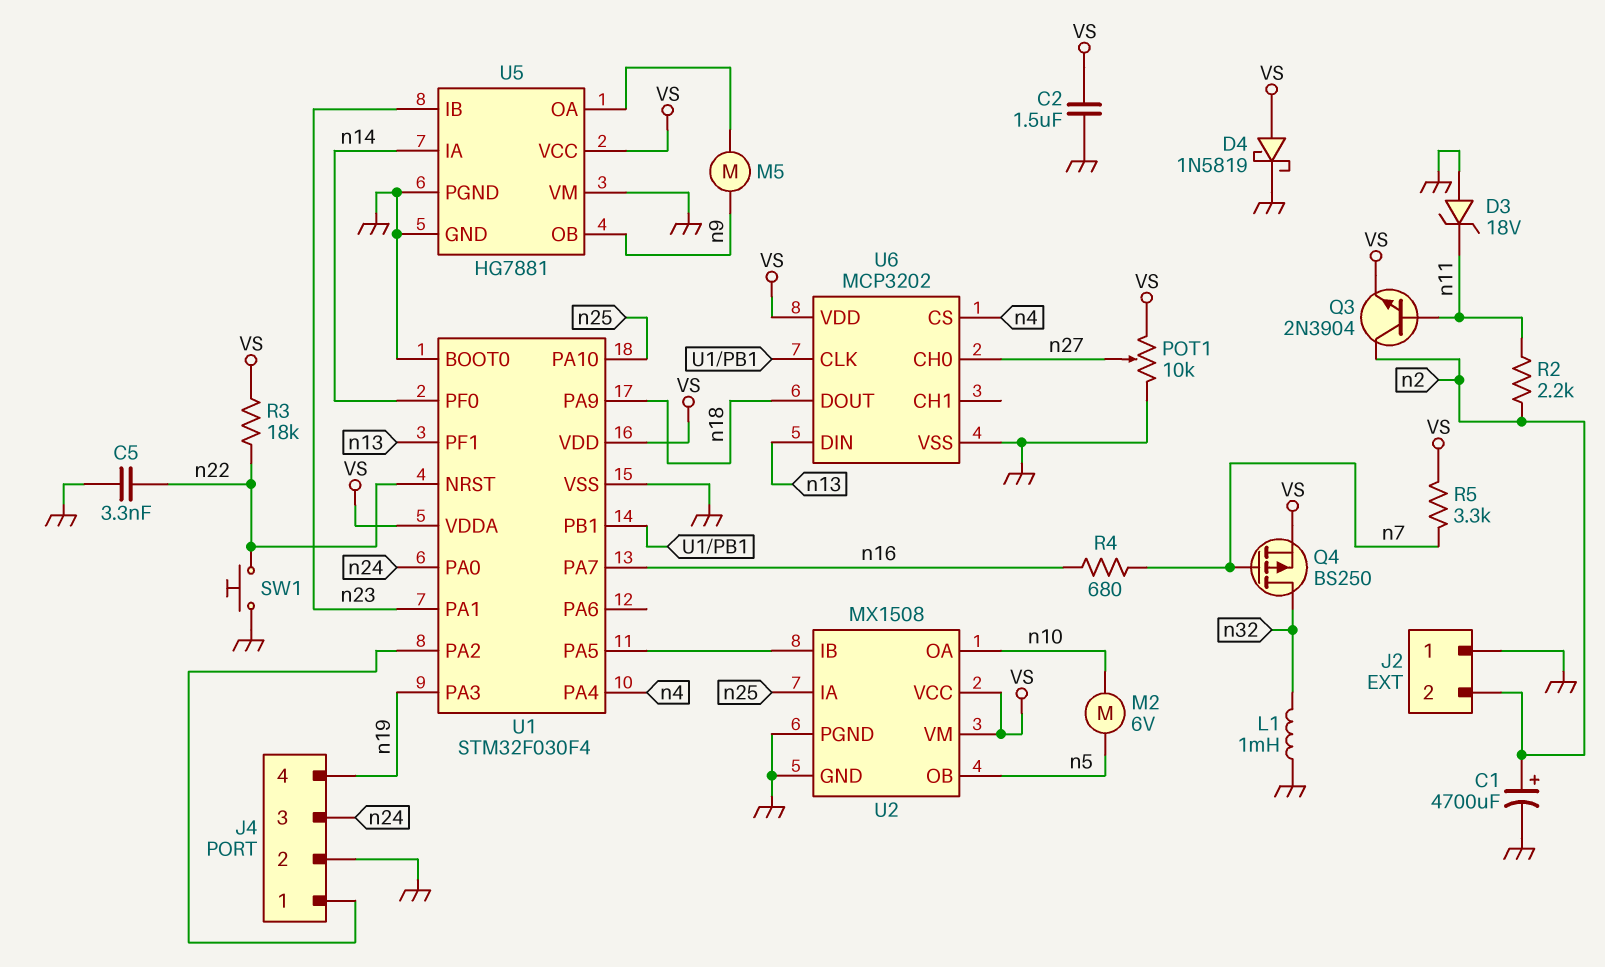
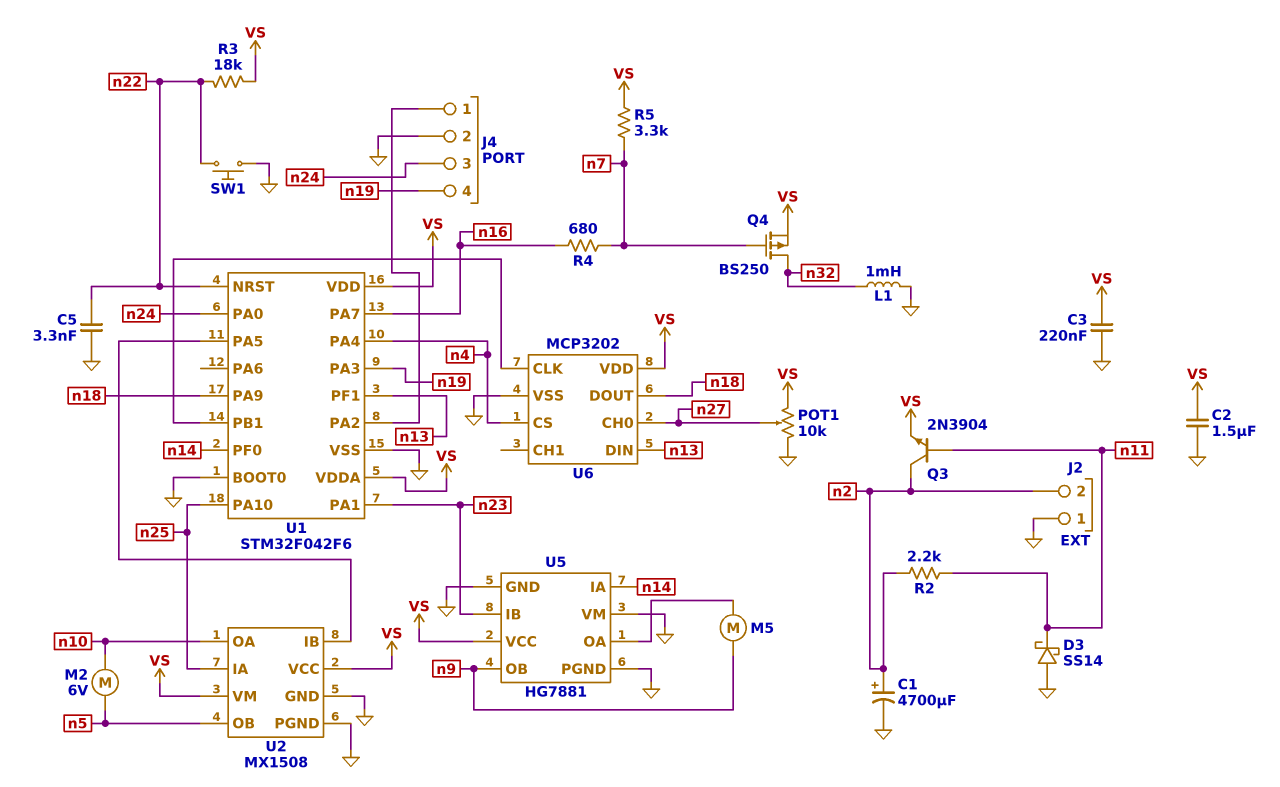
C3: none -> 220nF (GND, VS)
D3: zener 18V (A GND, K n11) -> schottky SS14 (A GND, K n11)
D4: schottky 1N5819 (A VS, K GND) -> none
U1: STM32F030F4 -> STM32F042F6

